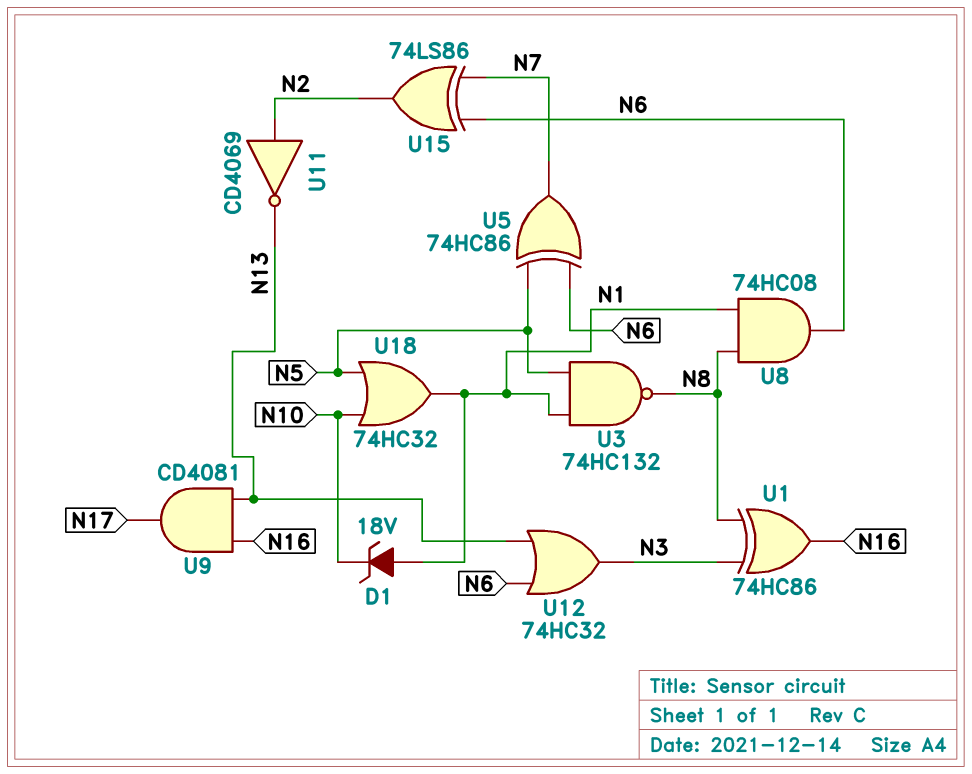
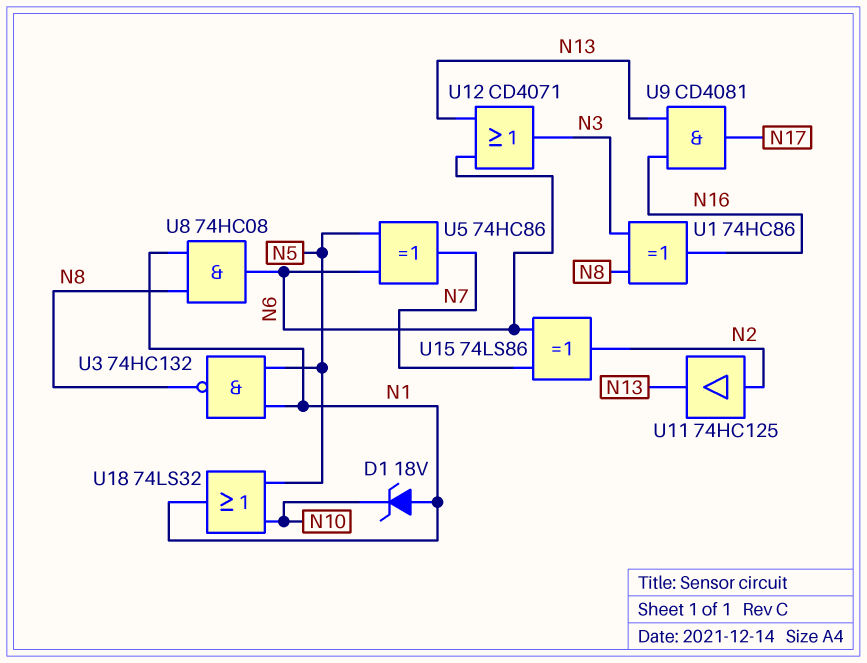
U11: NOT CD4069 (in N2, out N13) -> buffer 74HC125 (in N2, out N13)
U12: OR 74HC32 (in N6, in N13, out N3) -> OR CD4071 (in N6, in N13, out N3)
U18: OR 74HC32 (in N5, in N10, out N1) -> OR 74LS32 (in N5, in N10, out N1)

